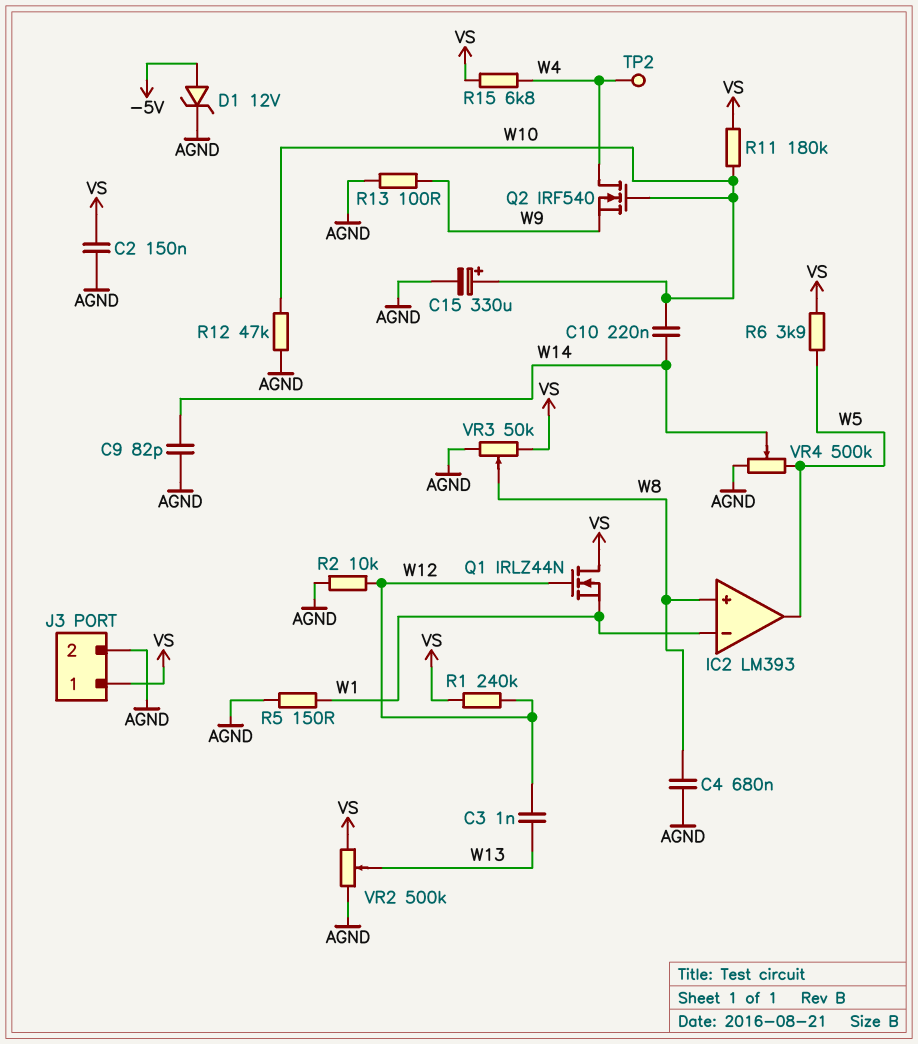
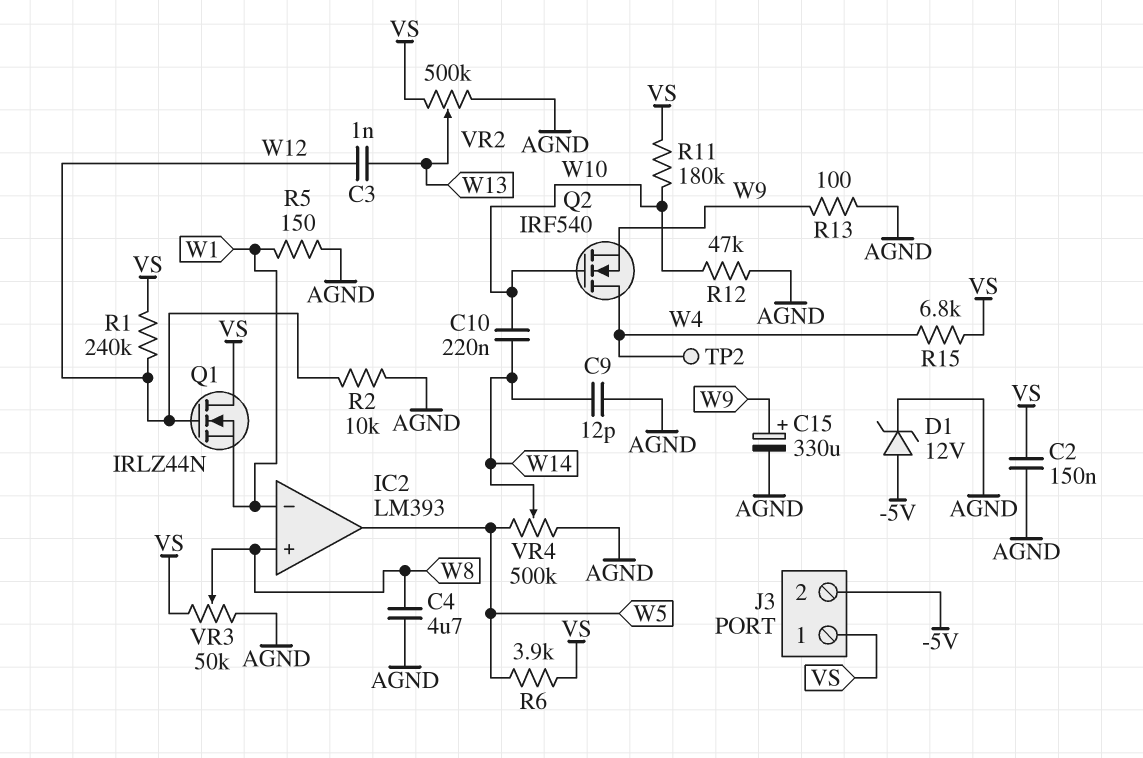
C4: 680nF (AGND, W8) -> 4.7uF (AGND, W8)
C9: 82pF (AGND, W14) -> 12pF (AGND, W14)
C15: 330uF (plus W10, minus AGND) -> 330uF (plus W9, minus AGND)
J3 pin 2: AGND -> -5V

